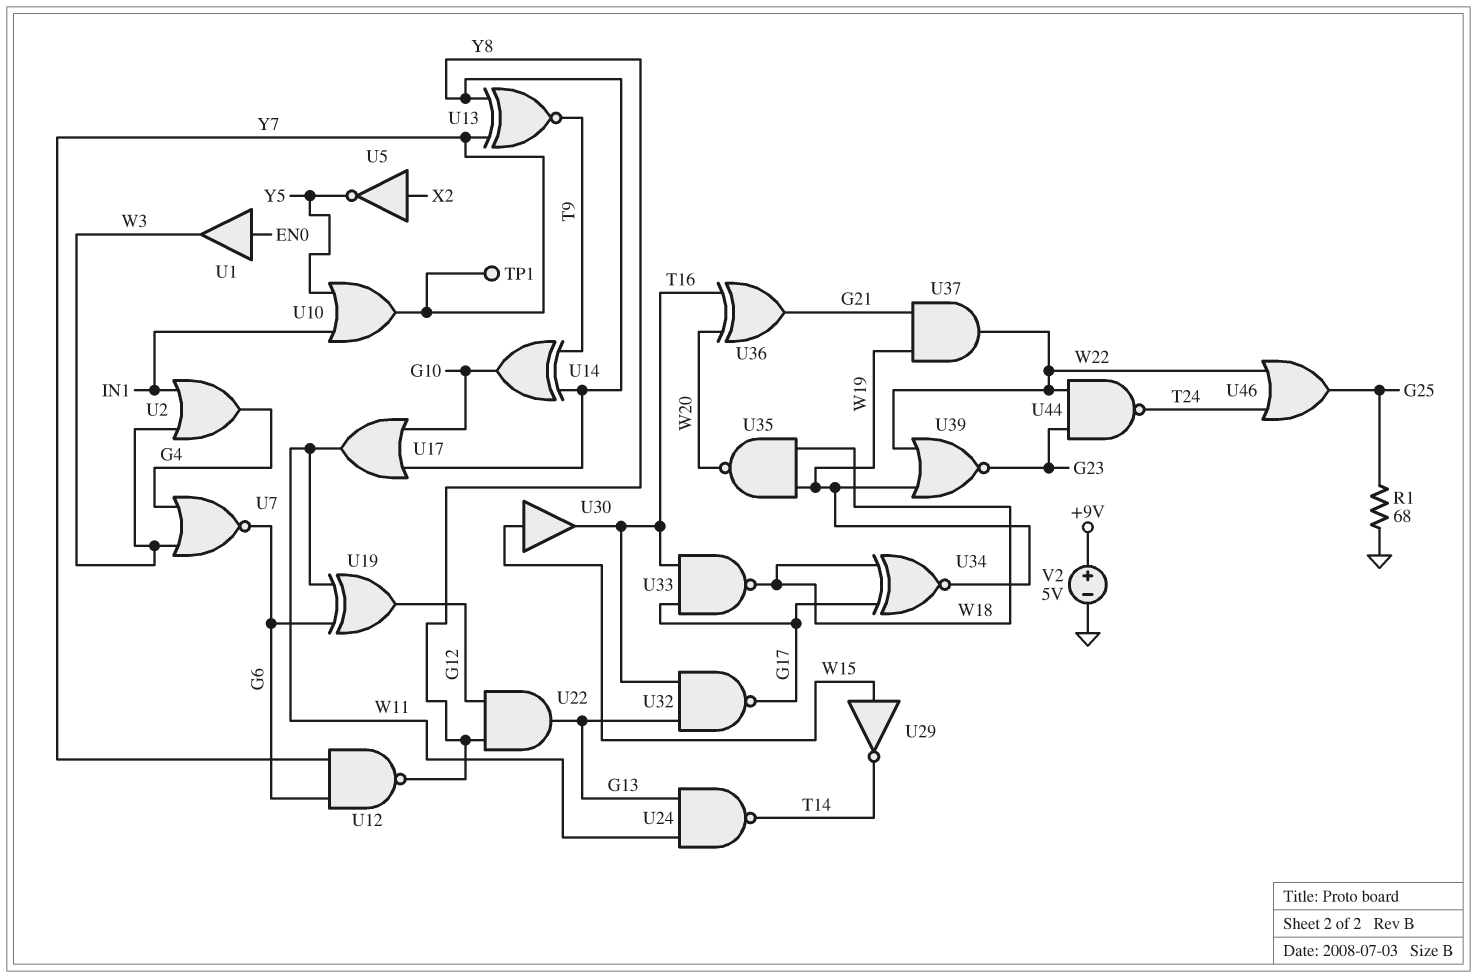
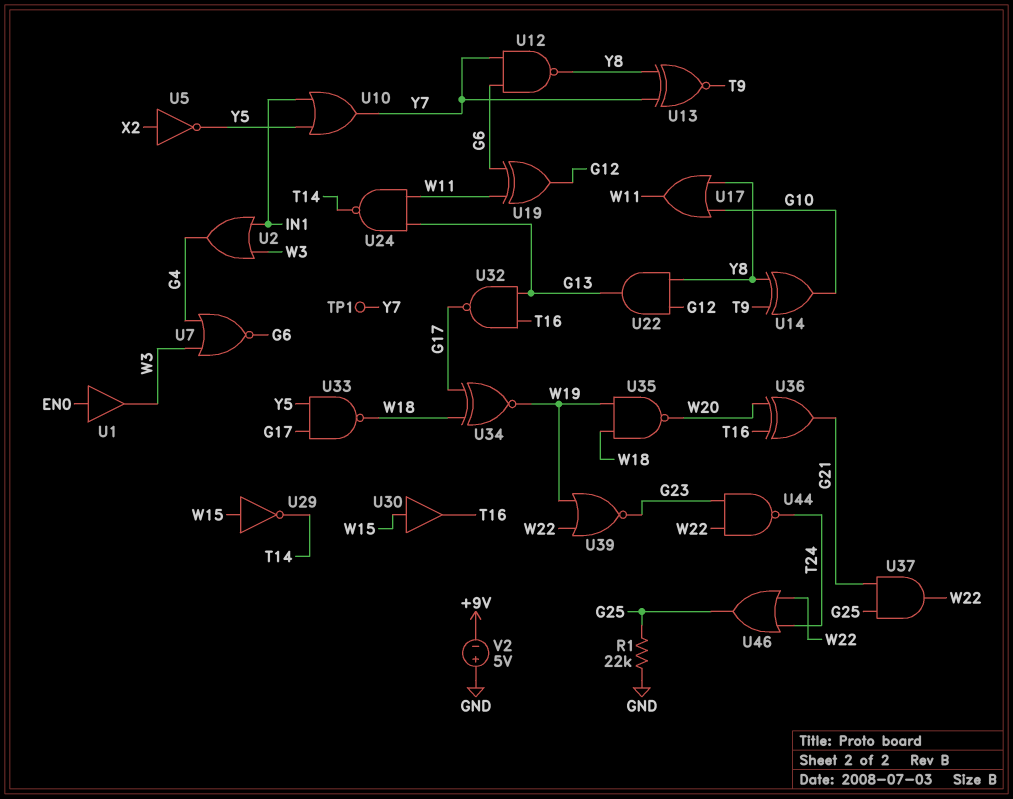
R1: 68 (G25, GND) -> 22k (G25, GND)
U33: NAND (in G17, in T16, out W18) -> NAND (in G17, in Y5, out W18)
U37: AND (in G21, in W19, out W22) -> AND (in G21, in G25, out W22)
V2: 5V (plus +9V, minus GND) -> 5V (plus GND, minus +9V)

